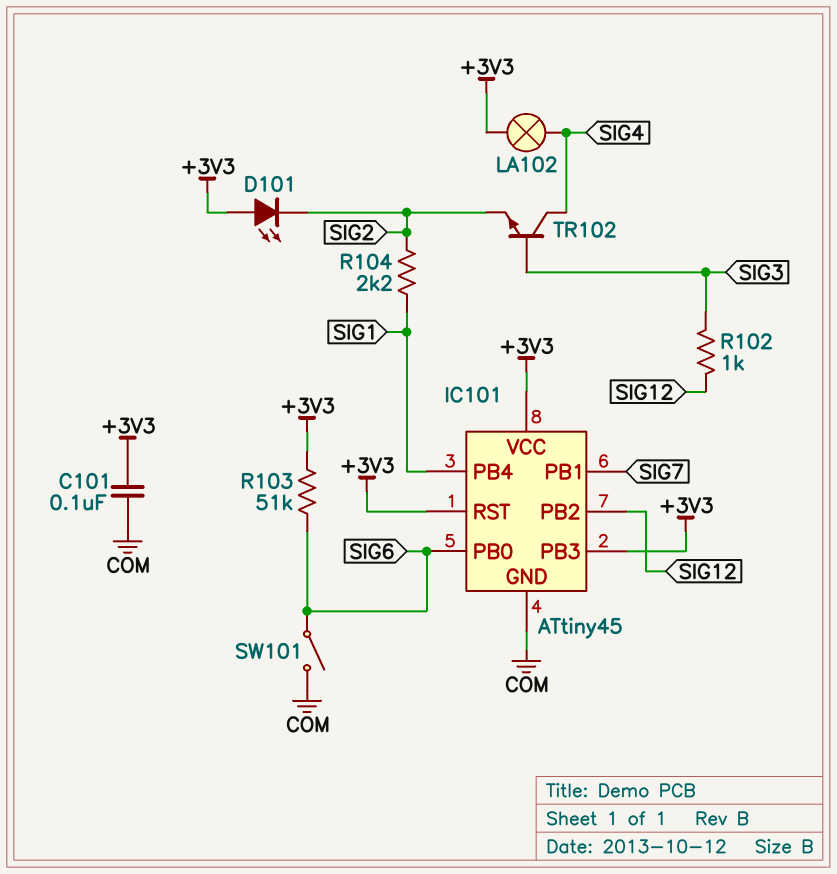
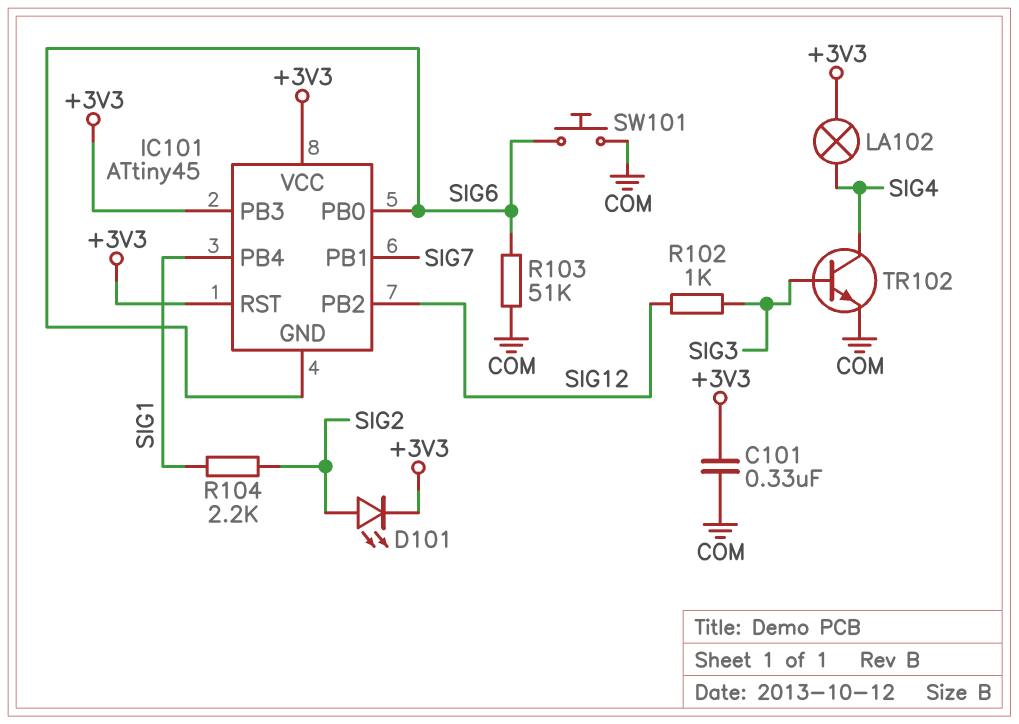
C101: 100nF (+3V3, COM) -> 330nF (+3V3, COM)
D101: LED (A +3V3, K SIG2) -> LED (A SIG2, K +3V3)
IC101 pin GND: COM -> SIG6
R103: 51k (+3V3, SIG6) -> 51k (COM, SIG6)
SW101: switch (COM, SIG6) -> button (COM, SIG6)
TR102: NPN (B SIG3, C SIG4, E SIG2) -> NPN (B SIG3, C SIG4, E COM)

